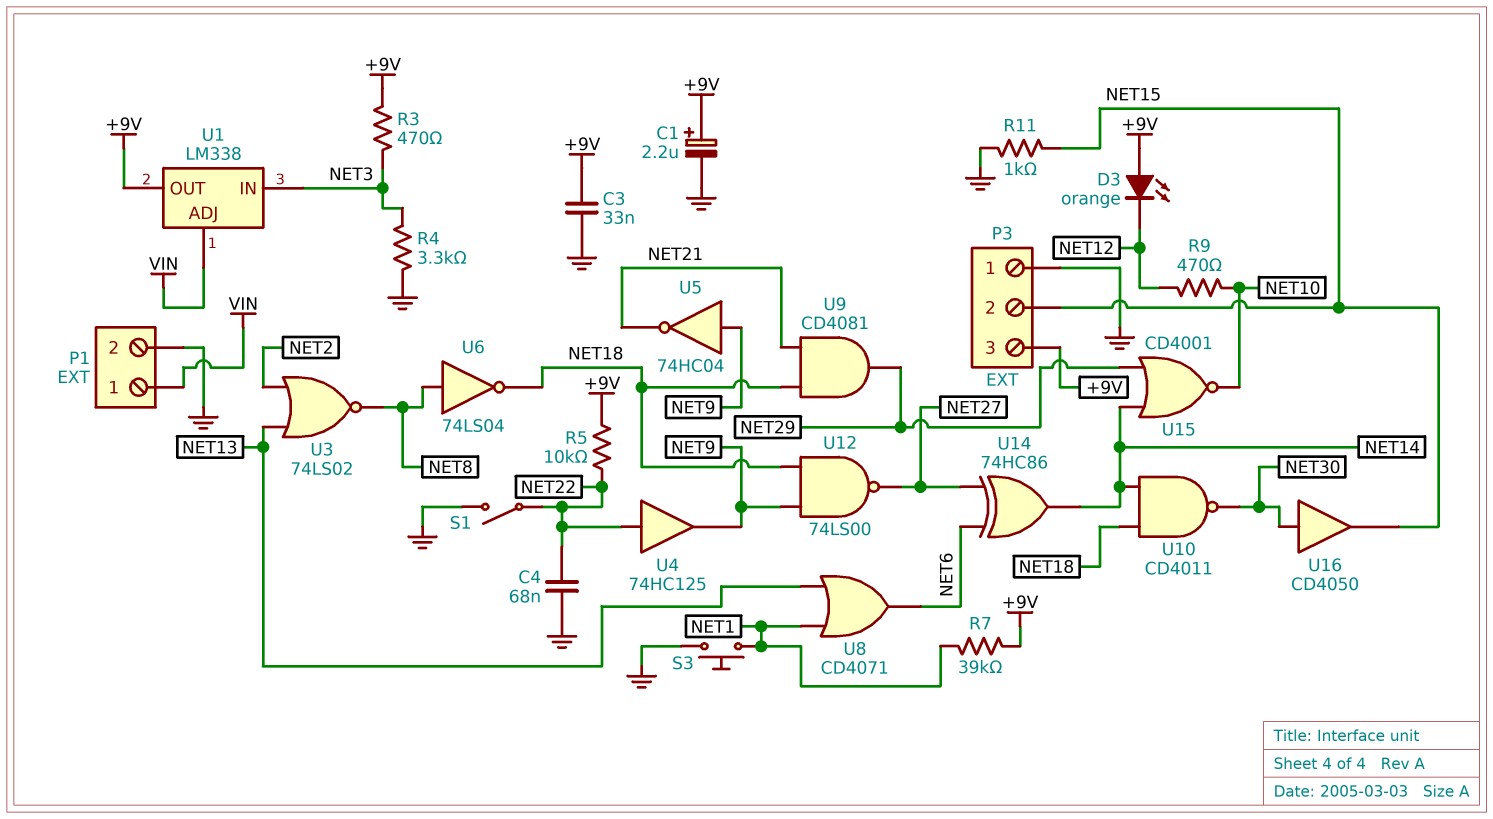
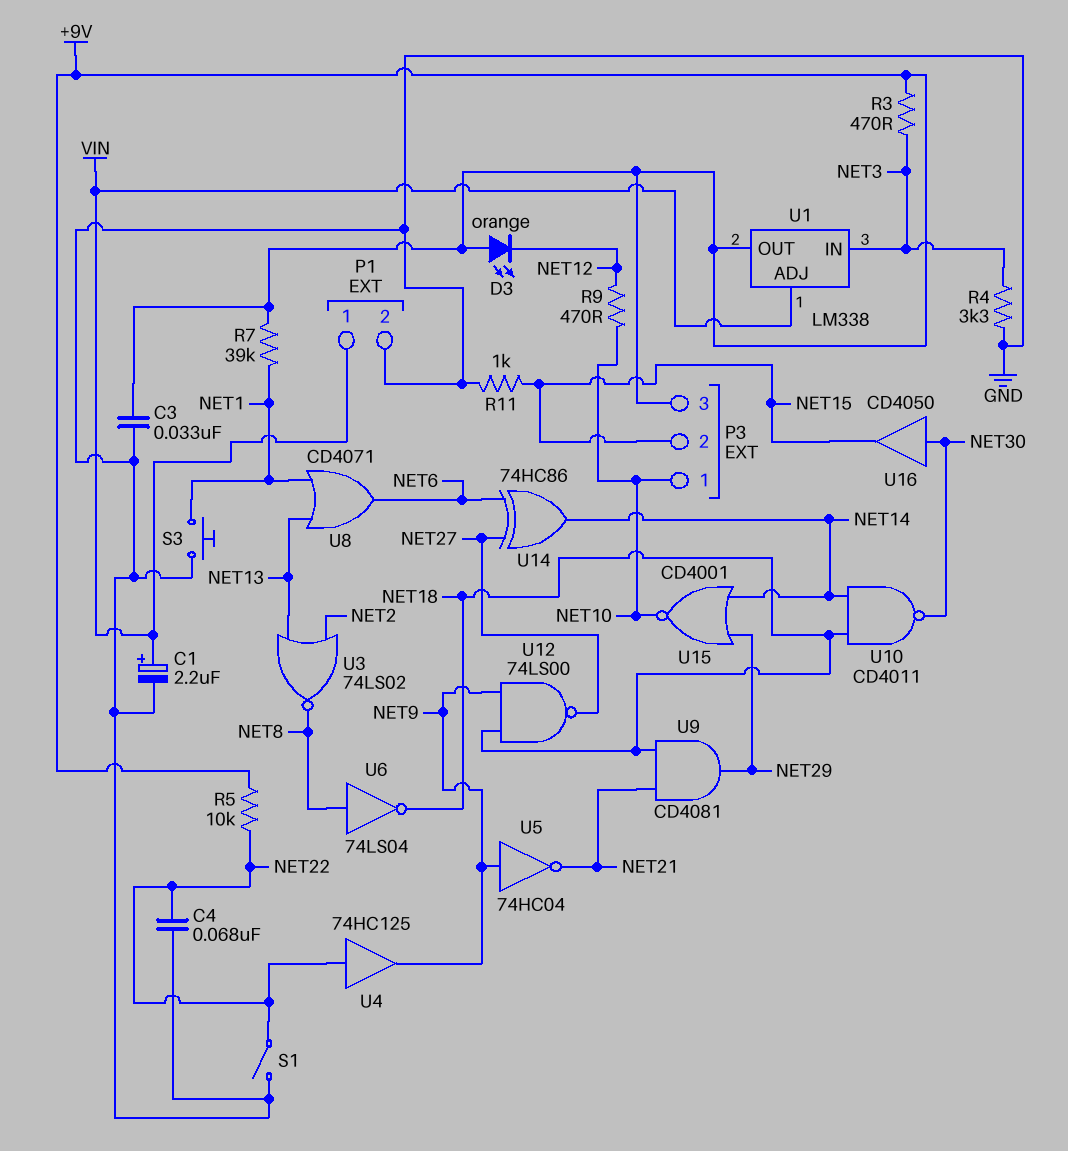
C1: 2.2uF (plus +9V, minus GND) -> 2.2uF (plus VIN, minus GND)
P3 pin 1: GND -> NET10

